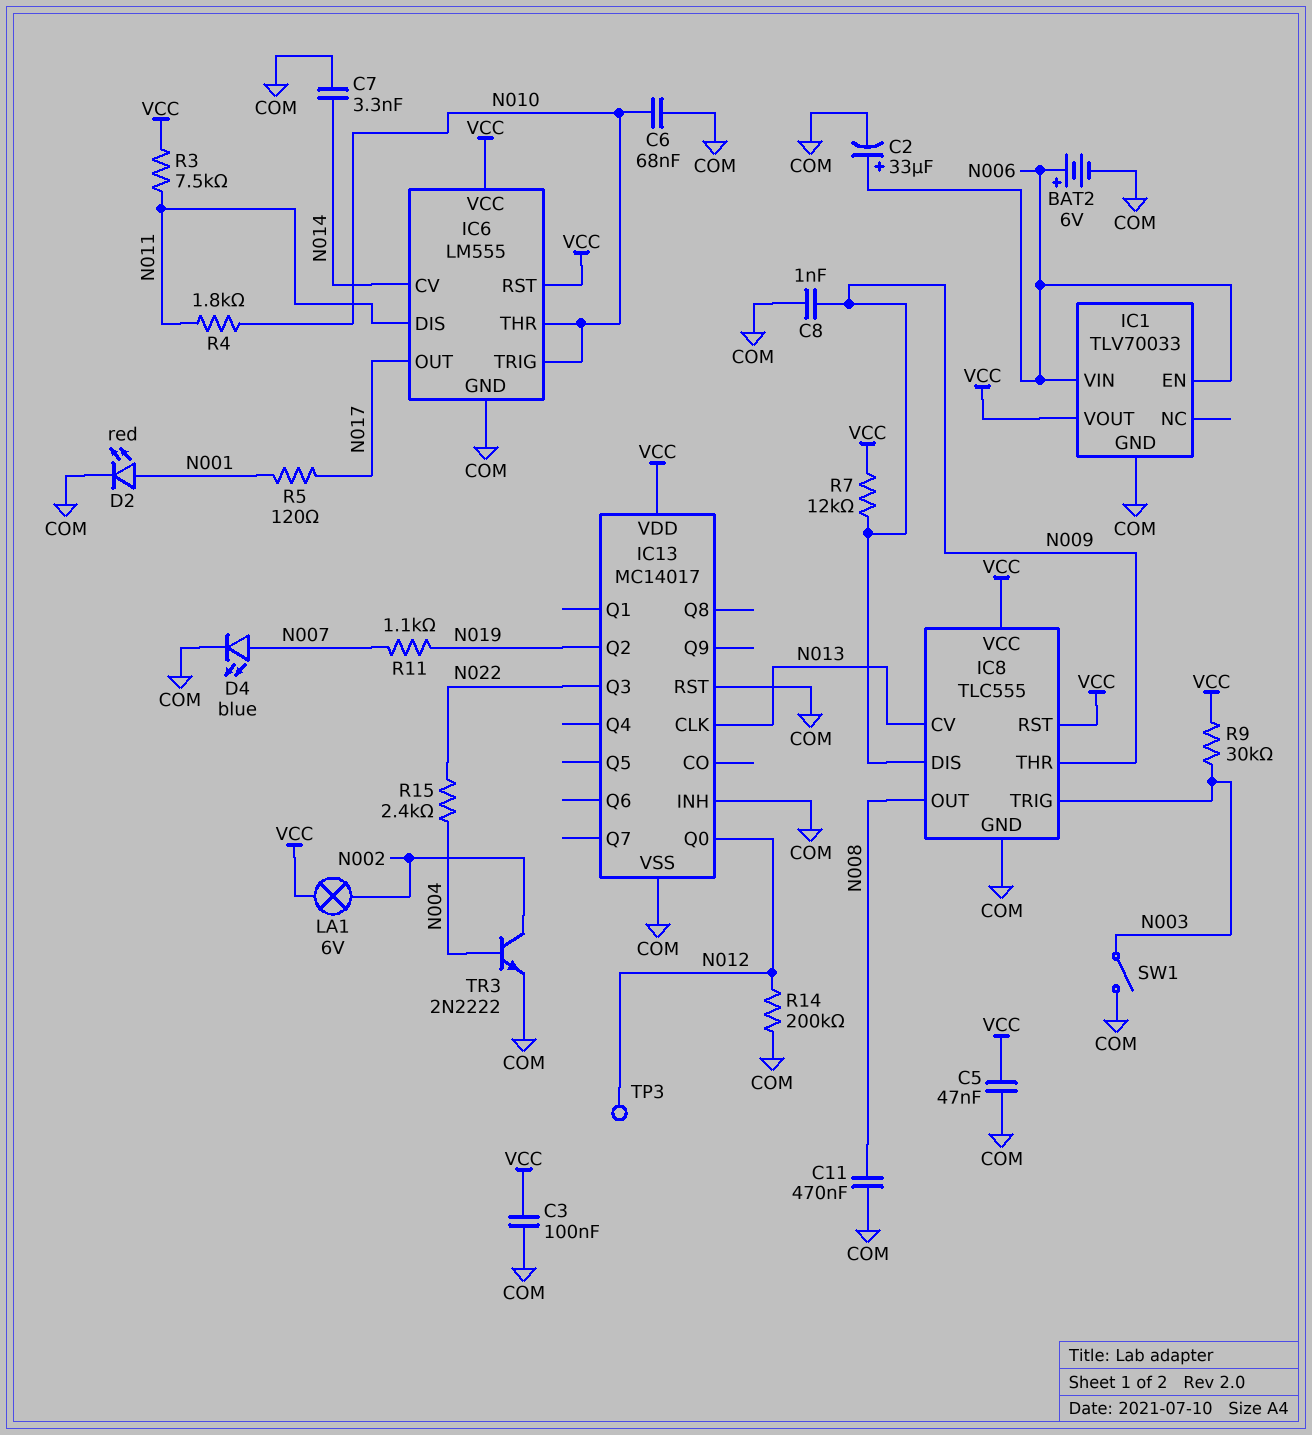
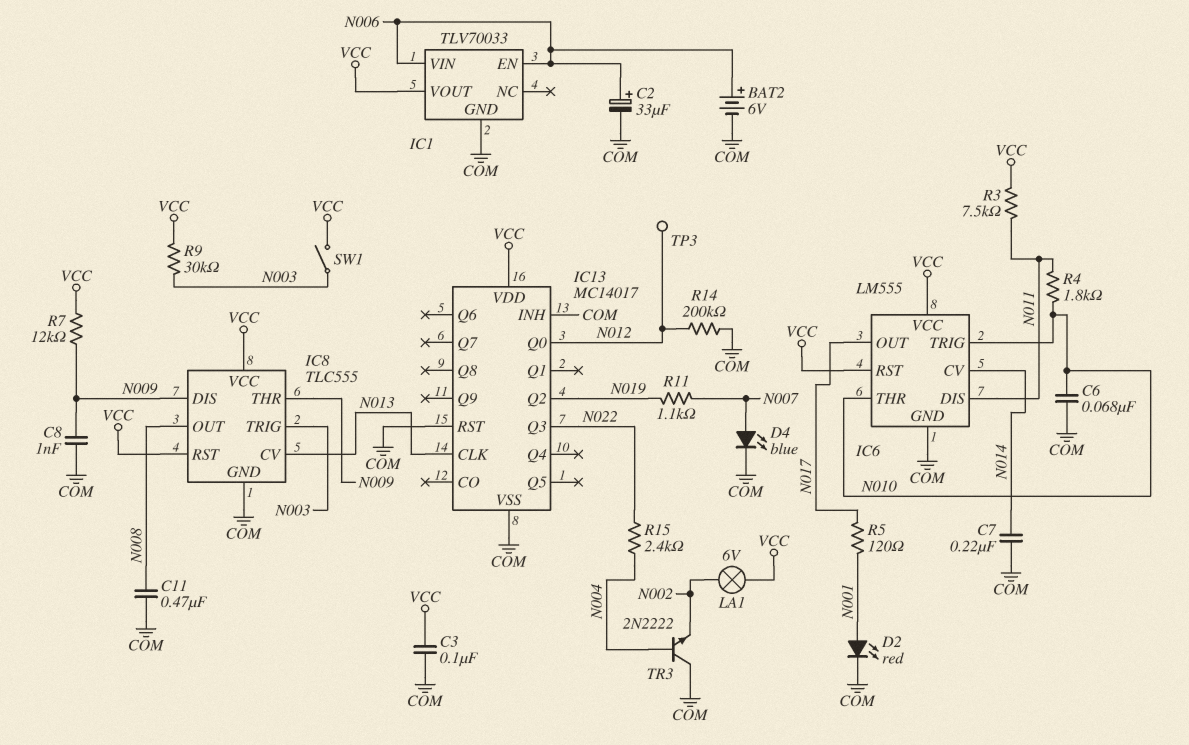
C5: 47nF (COM, VCC) -> none
C7: 3.3nF (COM, N014) -> 220nF (COM, N014)
SW1: switch (COM, N003) -> switch (N003, VCC)
TR3: NPN 2N2222 (B N004, C N002, E COM) -> NPN 2N2222 (B N004, C COM, E N002)

